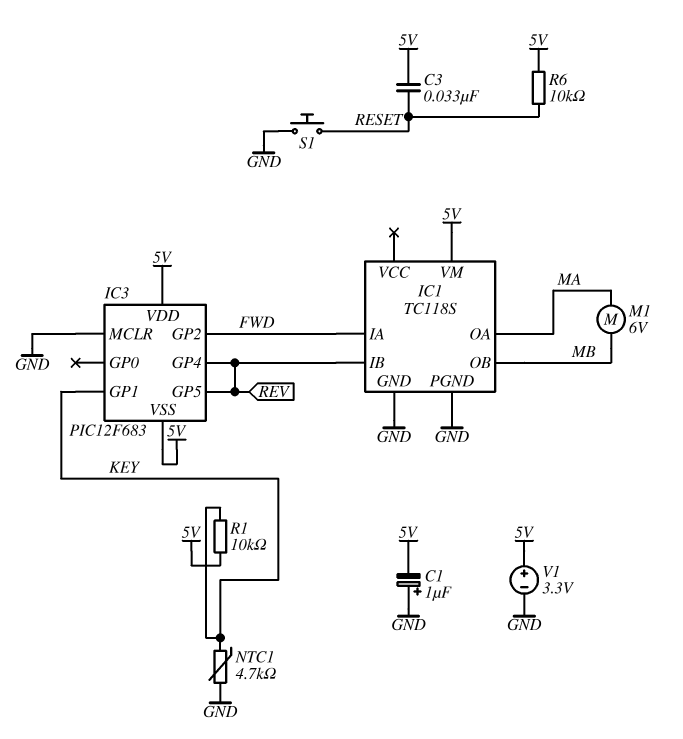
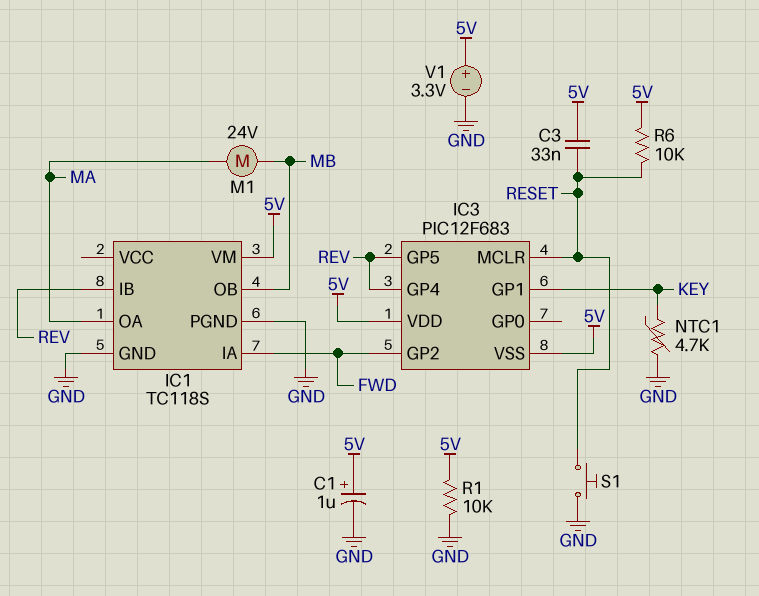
C1: 1uF (plus GND, minus 5V) -> 1uF (plus 5V, minus GND)
IC3 pin MCLR: GND -> RESET
M1: motor 6V (MA, MB) -> motor 24V (MA, MB)
R1: 10k (5V, KEY) -> 10k (5V, GND)

